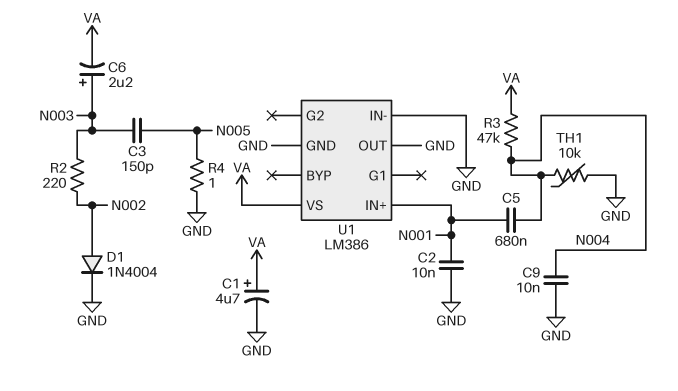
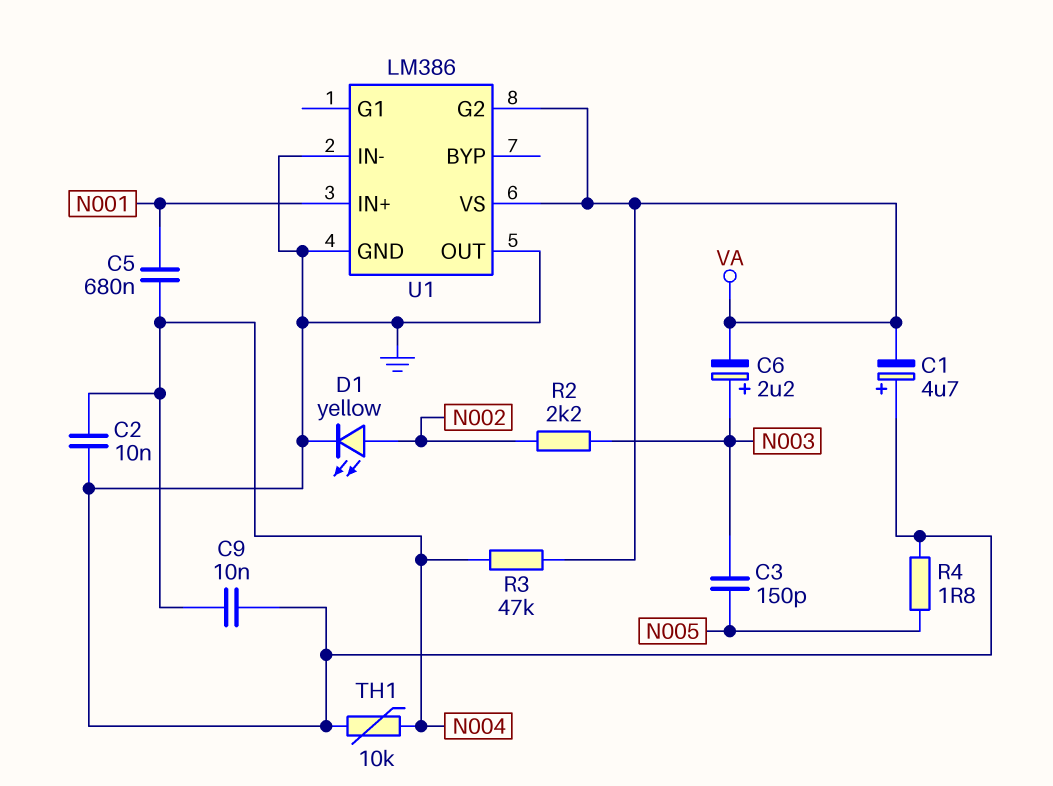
C1: 4.7uF (plus VA, minus GND) -> 4.7uF (plus GND, minus VA)
C2: 10nF (GND, N001) -> 10nF (GND, N004)
D1: diode 1N4004 (A N002, K GND) -> LED yellow (A N002, K GND)
R2: 220 (N002, N003) -> 2.2k (N002, N003)
R4: 1 (GND, N005) -> 1.8 (GND, N005)
U1 pin G2: none -> VA

